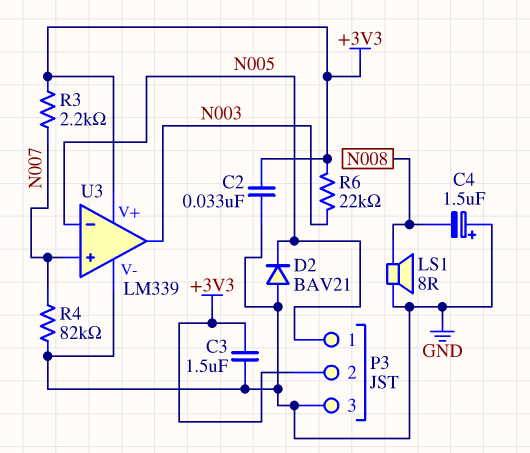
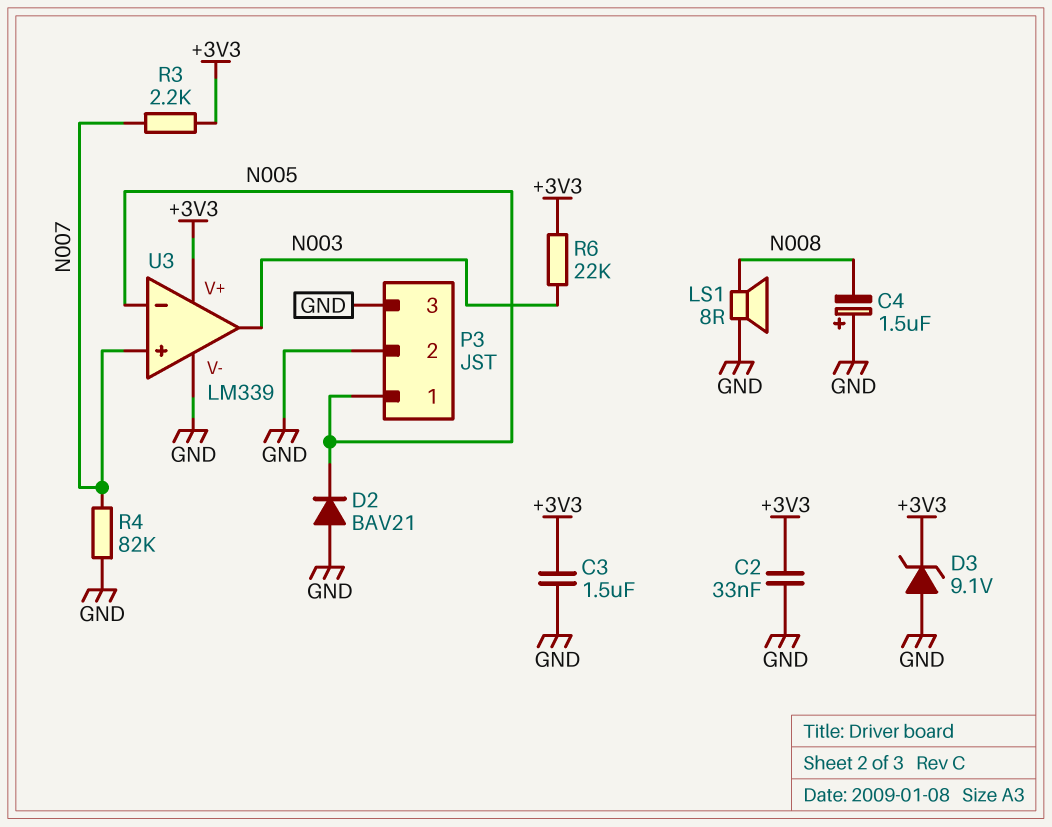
D3: none -> zener 9.1V (A GND, K +3V3)
P3 pin 2: +3V3 -> GND

